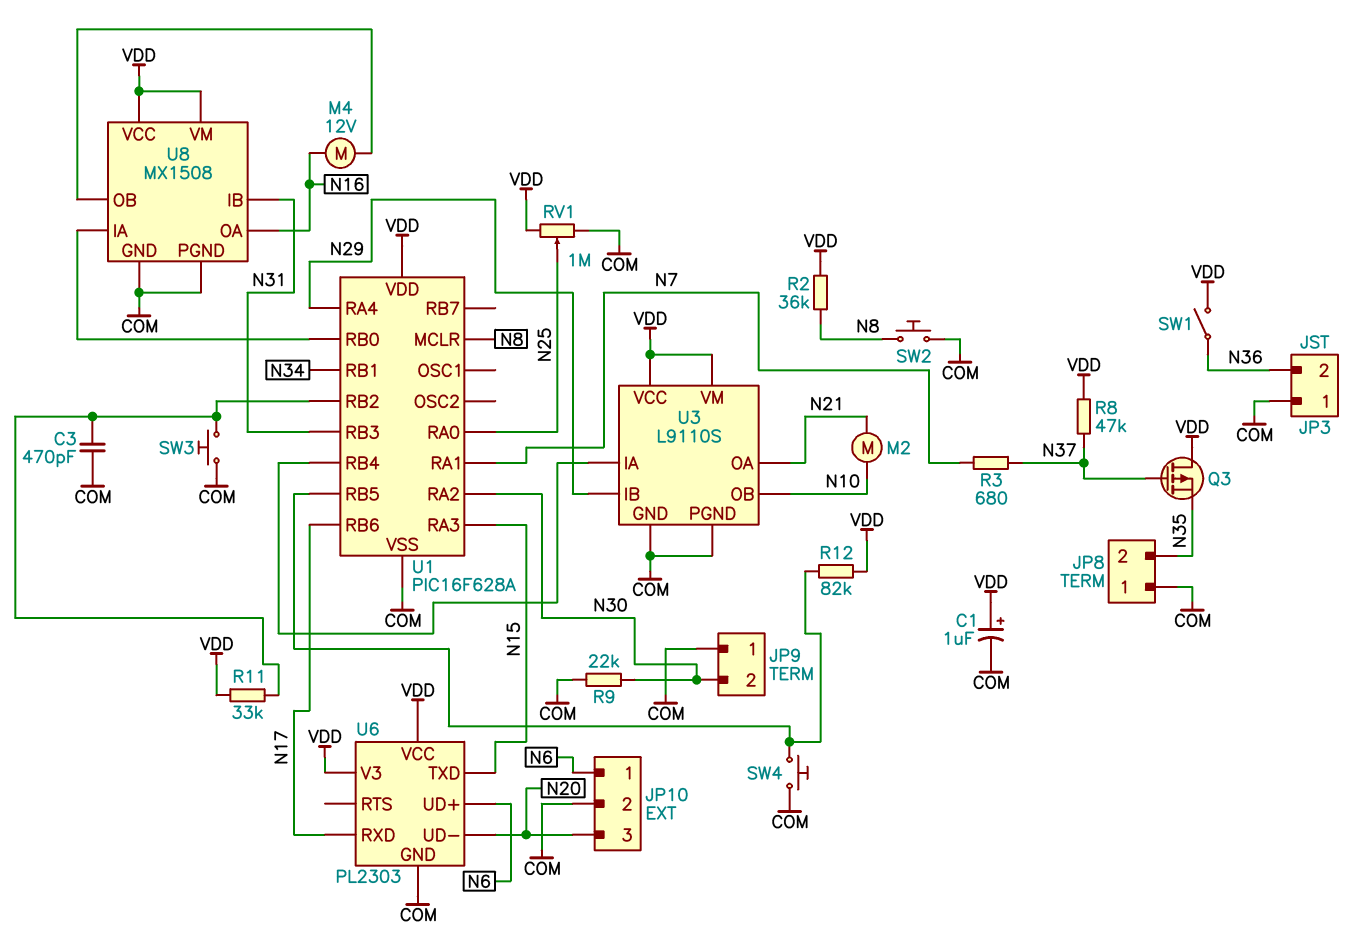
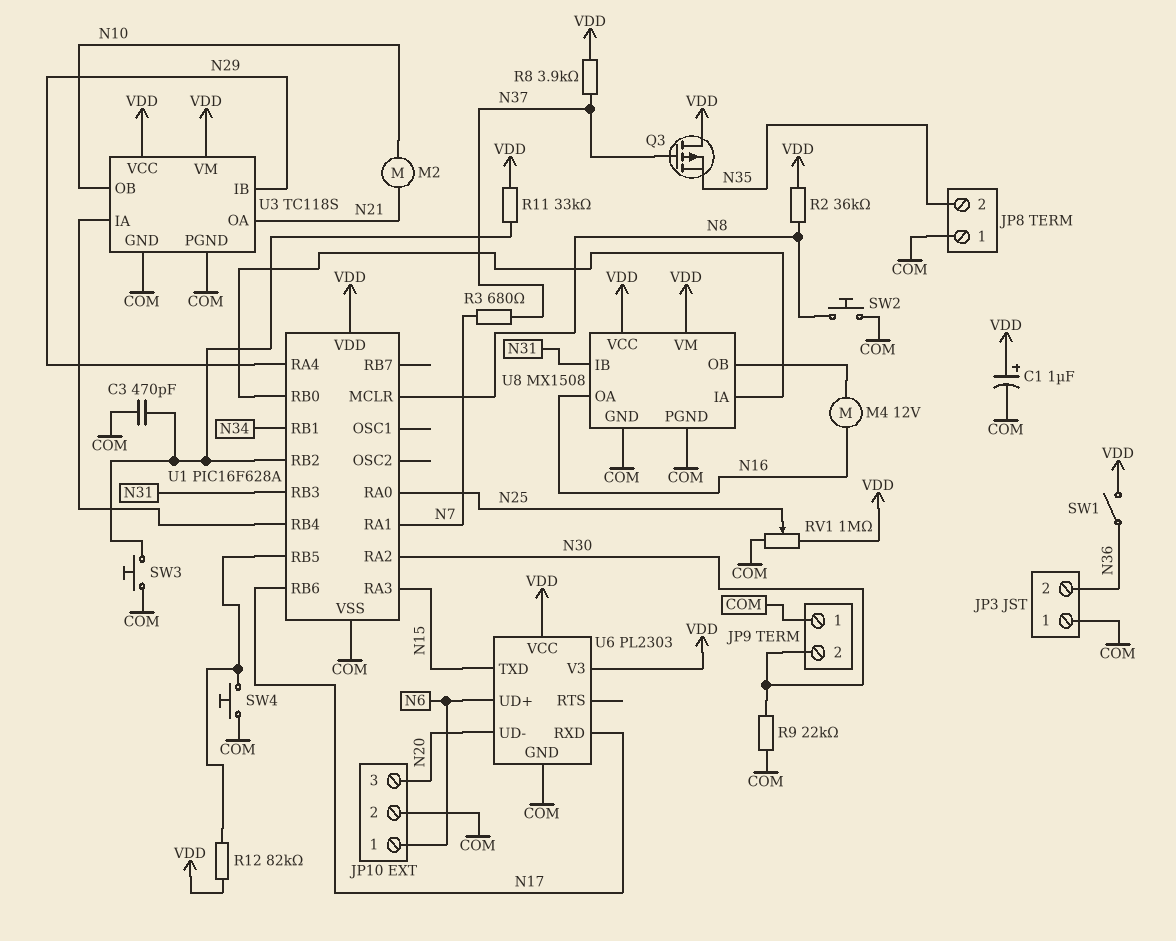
R8: 47k (N37, VDD) -> 3.9k (N37, VDD)
U3: L9110S -> TC118S

